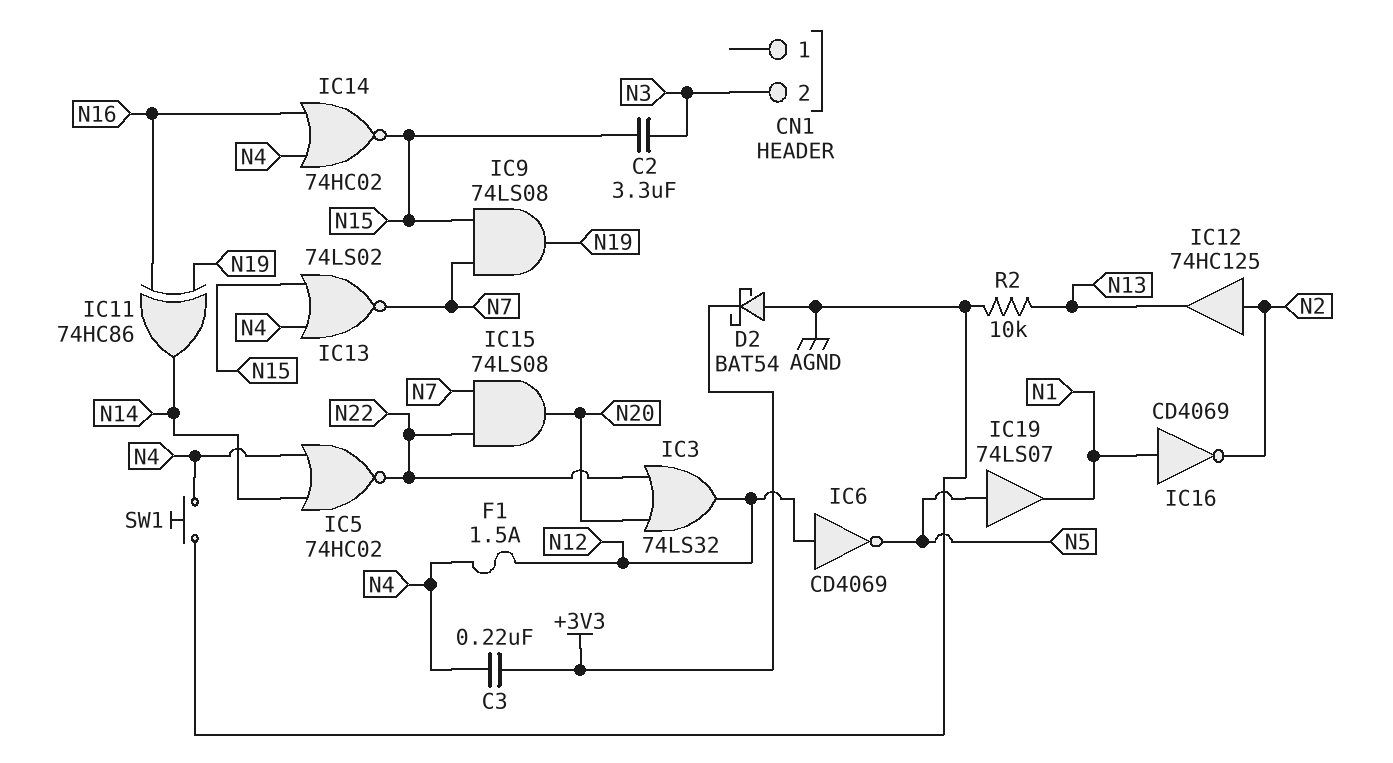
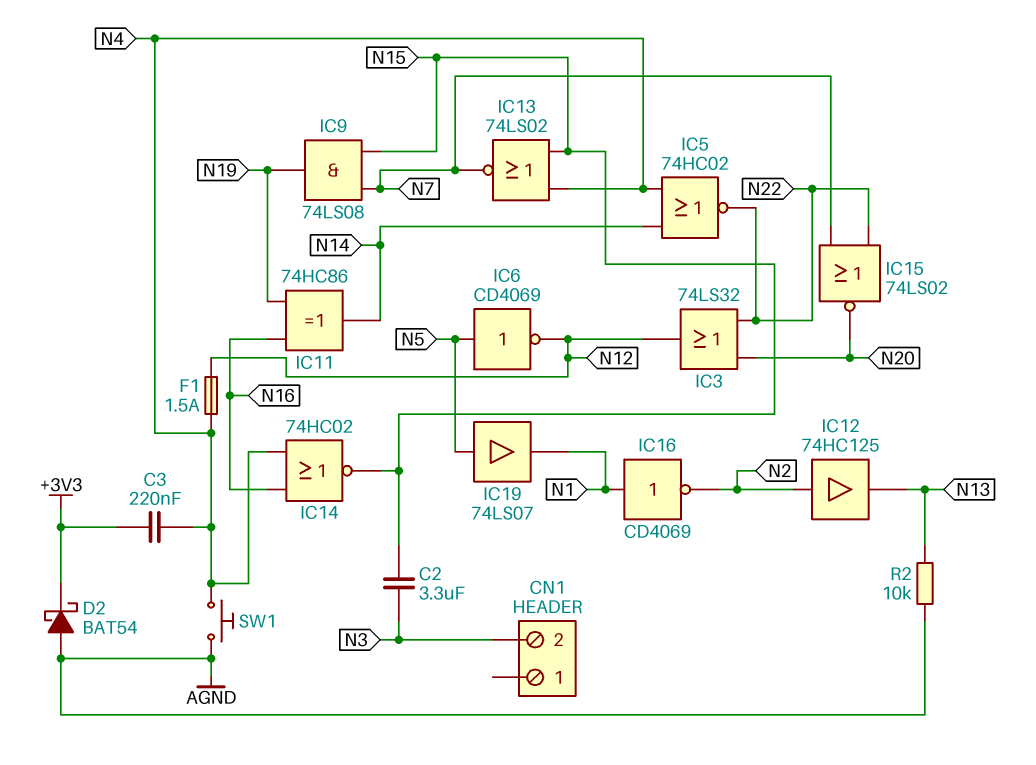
IC6: NOT CD4069 (in N12, out N5) -> NOT CD4069 (in N5, out N12)
IC15: AND 74LS08 (in N7, in N22, out N20) -> NOR 74LS02 (in N7, in N22, out N20)

